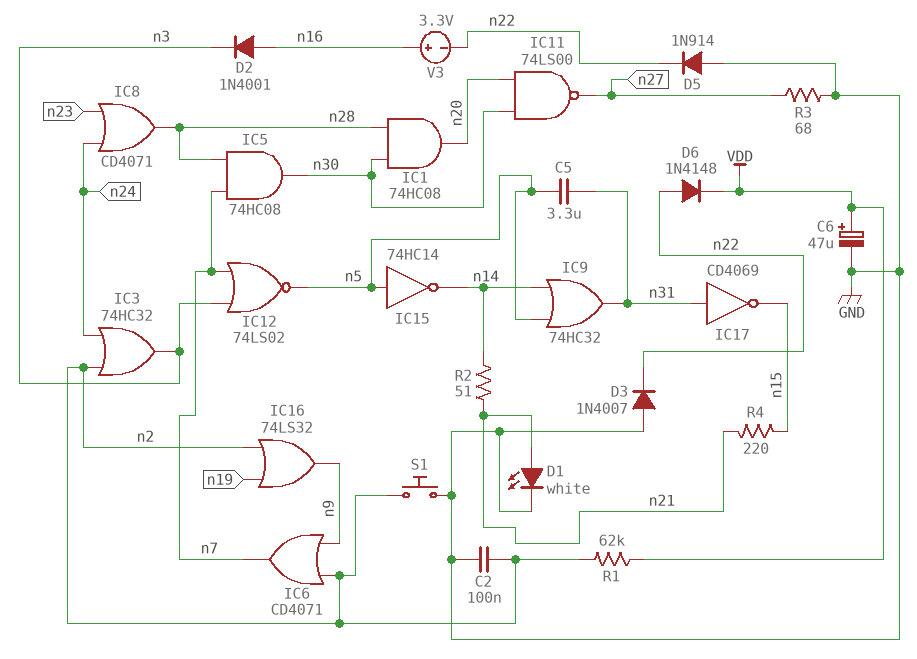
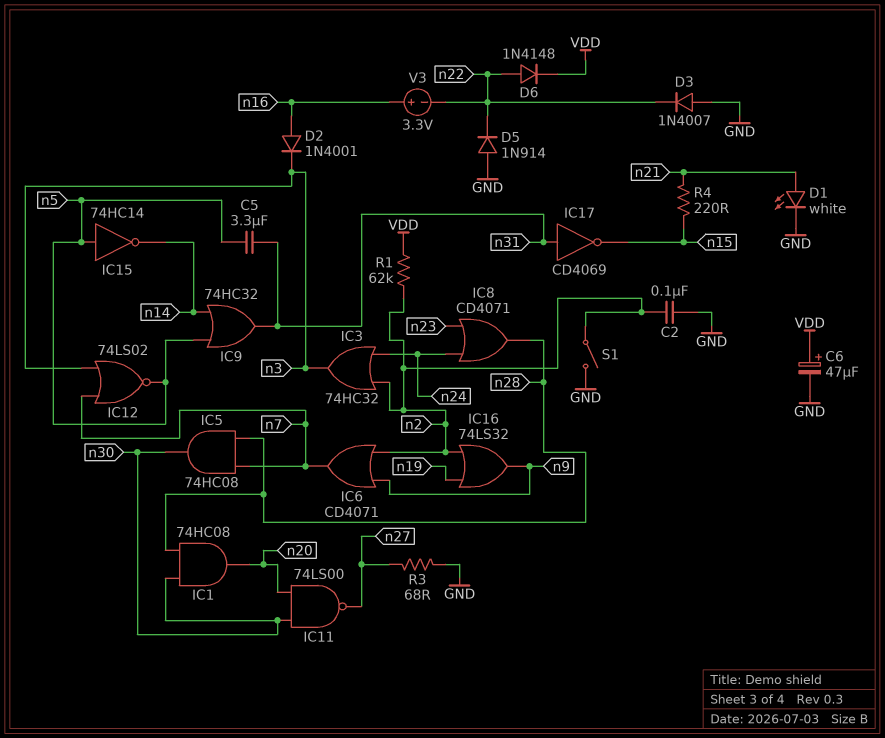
R2: 51 (n14, n21) -> none
S1: button (GND, n2) -> switch (GND, n2)

